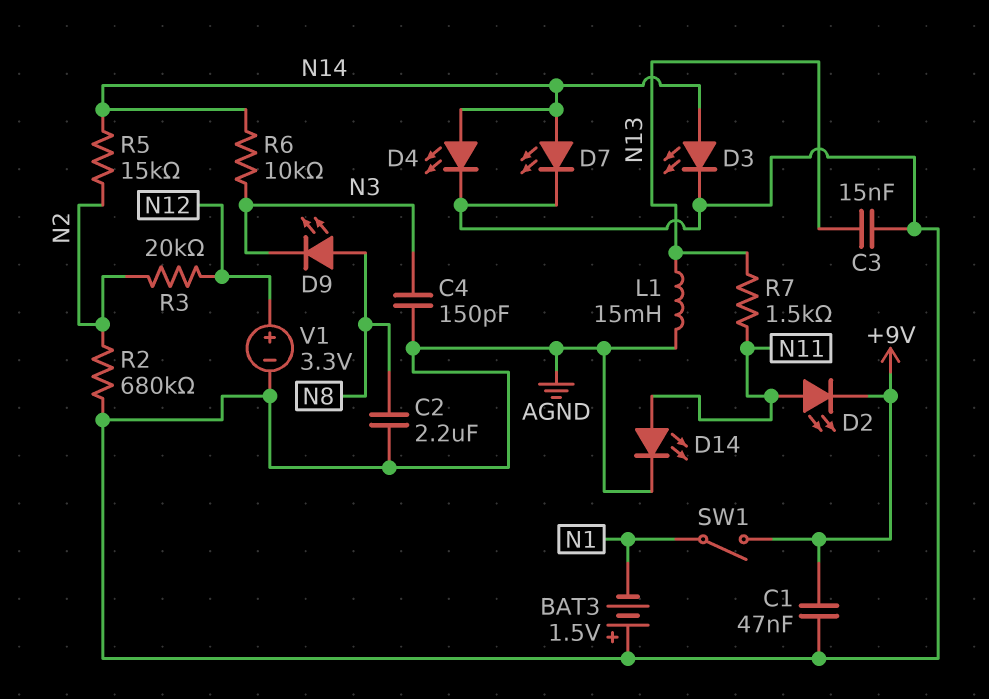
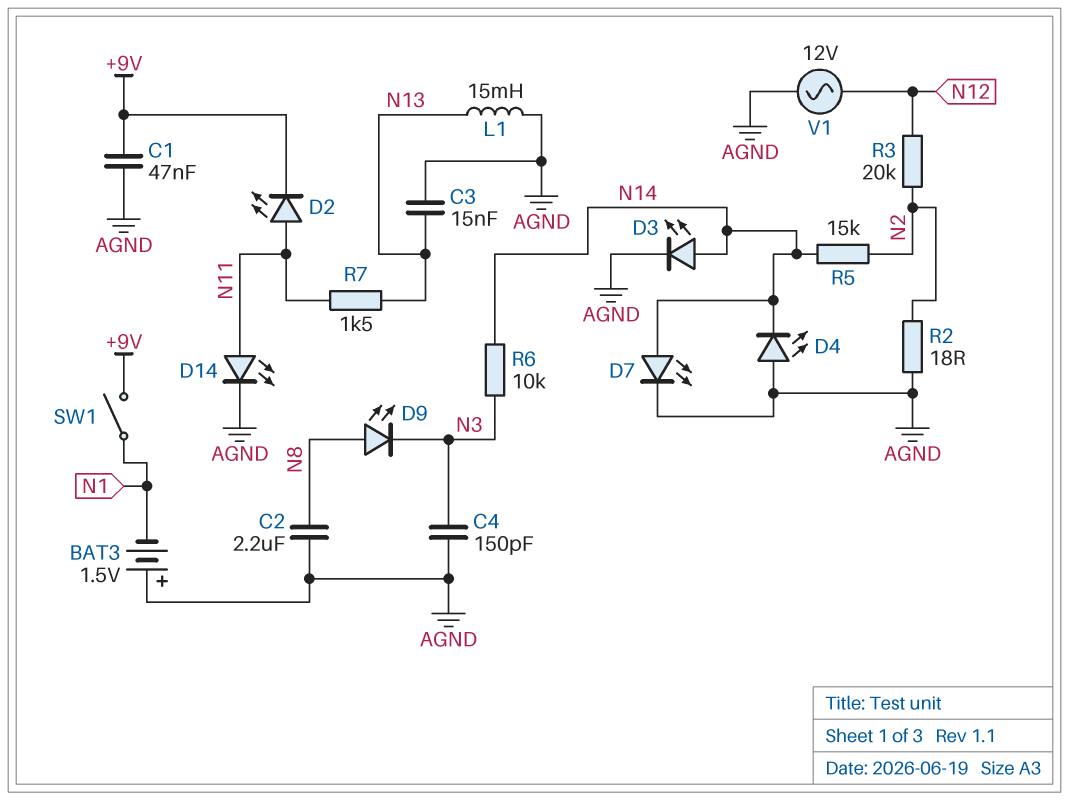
D4: LED (A N14, K AGND) -> LED (A AGND, K N14)
R2: 680k (AGND, N2) -> 18 (AGND, N2)
V1: 3.3V (plus N12, minus AGND) -> AC 12V (AGND, N12)

